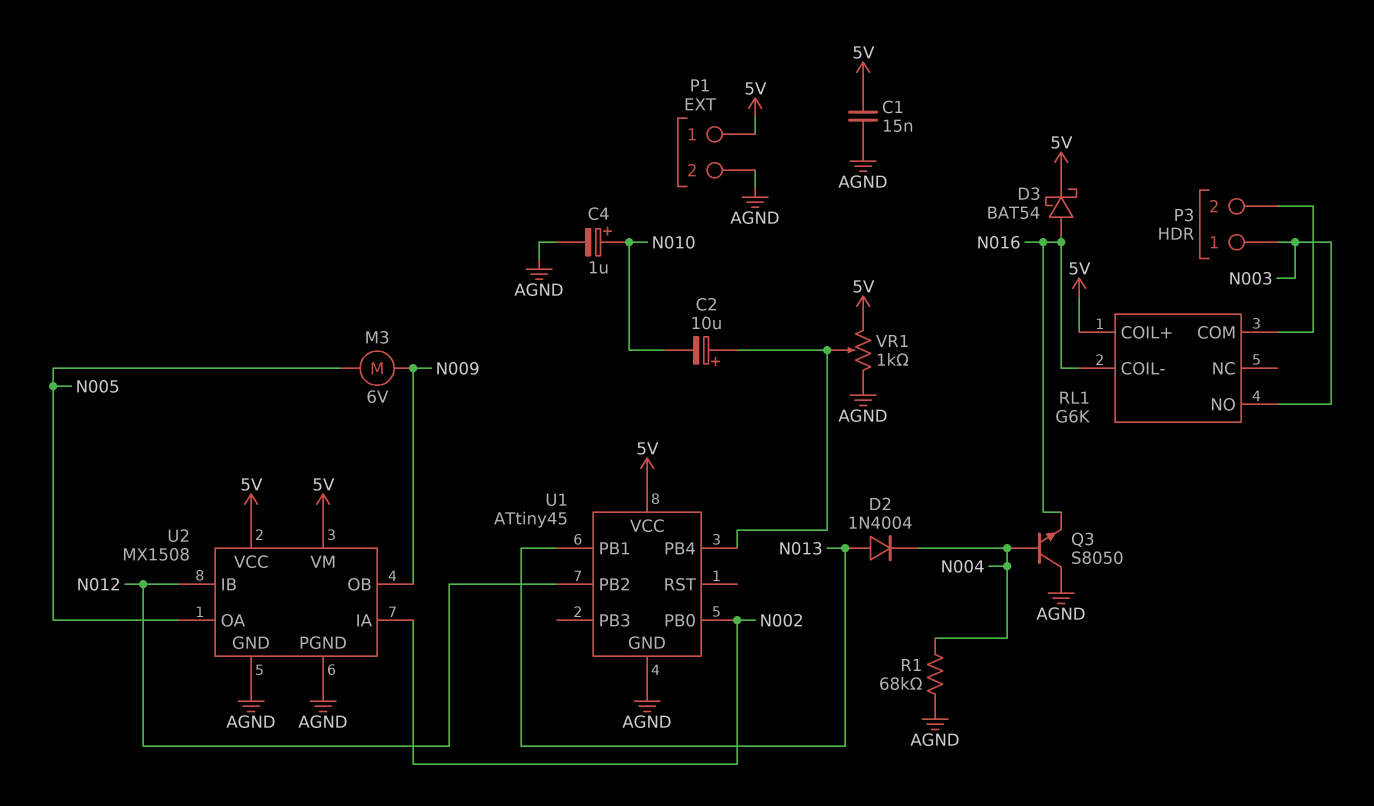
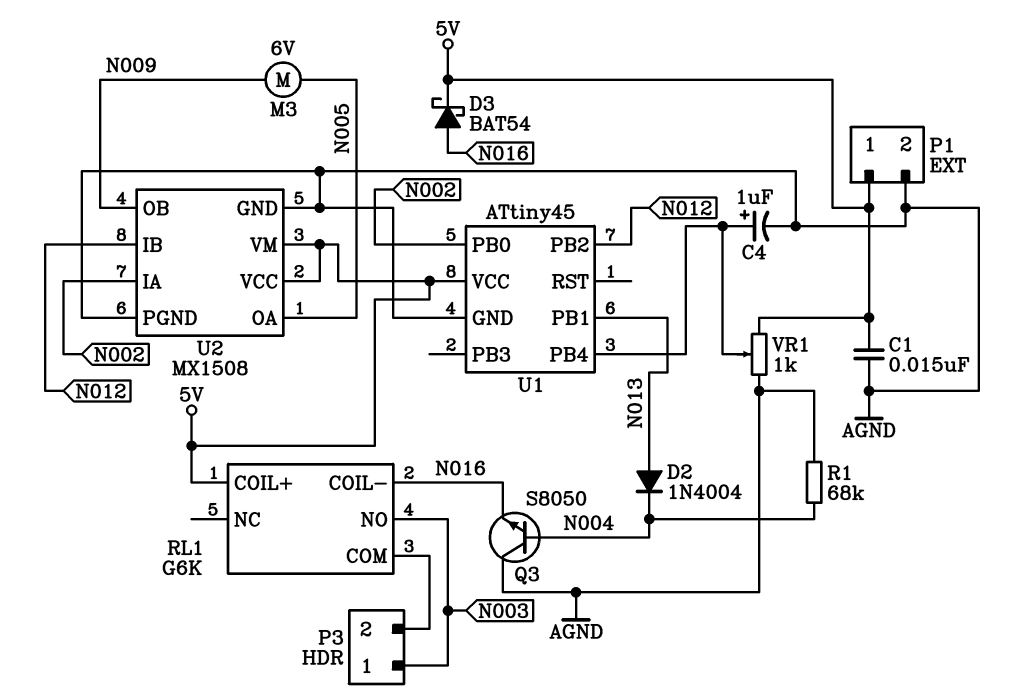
C2: 10uF (plus U1/PB4, minus N010) -> none
C4: 1uF (plus N010, minus AGND) -> 1uF (plus U1/PB4, minus AGND)

